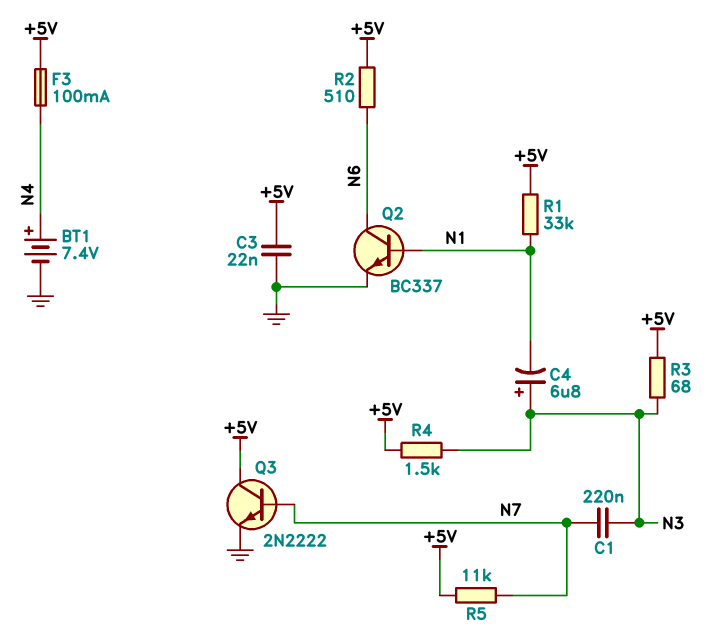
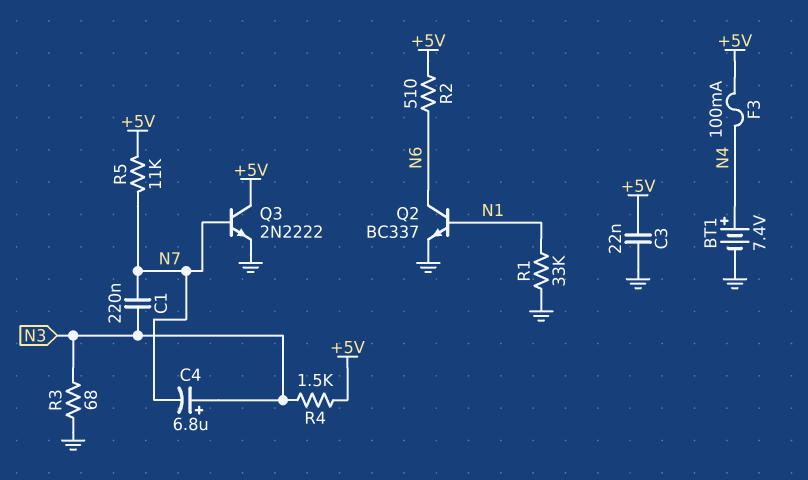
C4: 6.8uF (plus N3, minus N1) -> 6.8uF (plus N3, minus N7)
R1: 33k (+5V, N1) -> 33k (GND, N1)
R3: 68 (+5V, N3) -> 68 (GND, N3)

